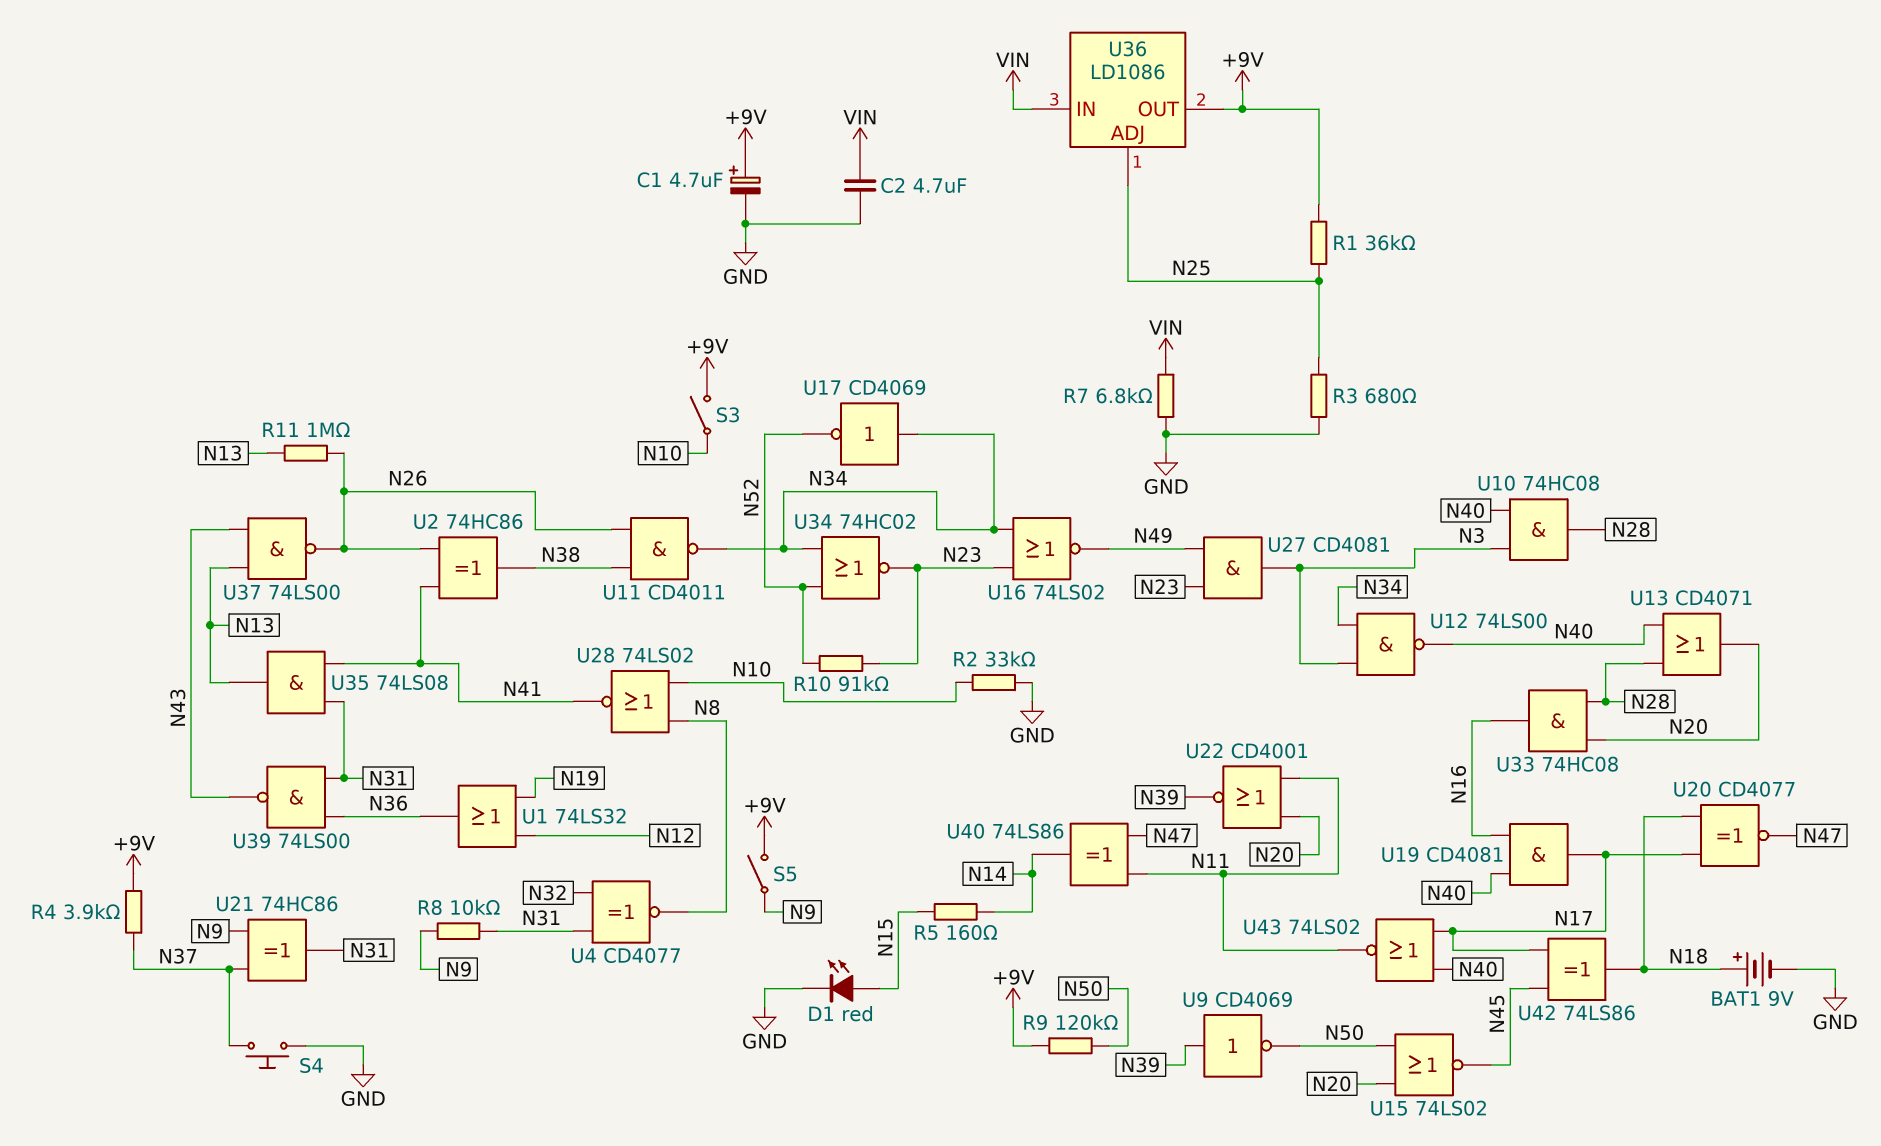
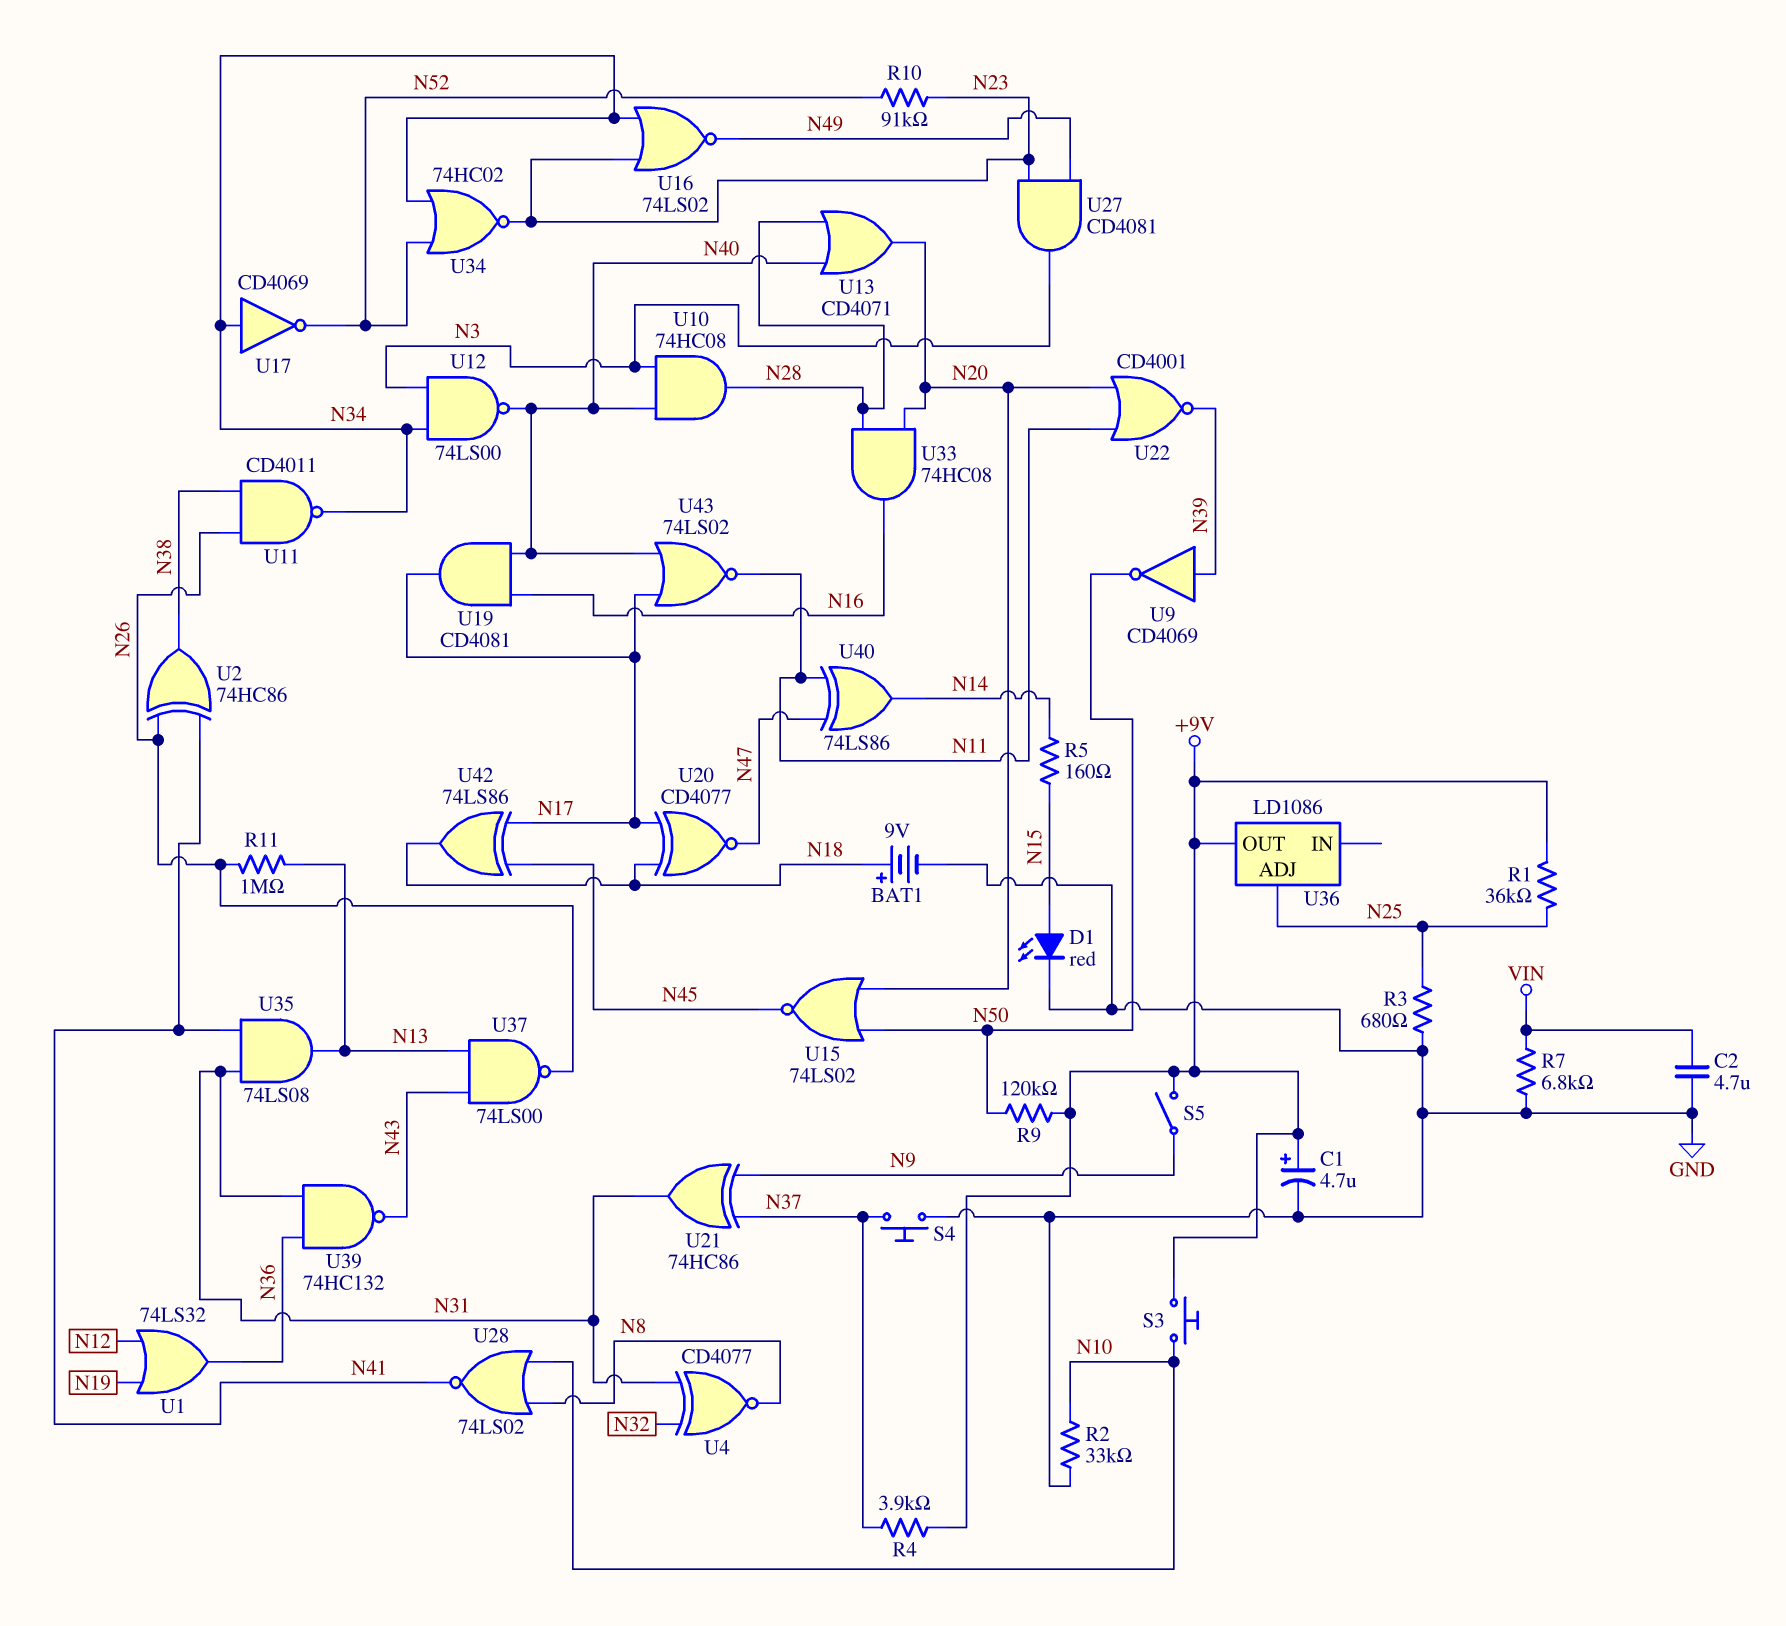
R8: 10k (N9, N31) -> none
S3: switch (+9V, N10) -> button (+9V, N10)
U36 pin IN: VIN -> none
U39: NAND 74LS00 (in N31, in N36, out N43) -> NAND 74HC132 (in N31, in N36, out N43)

